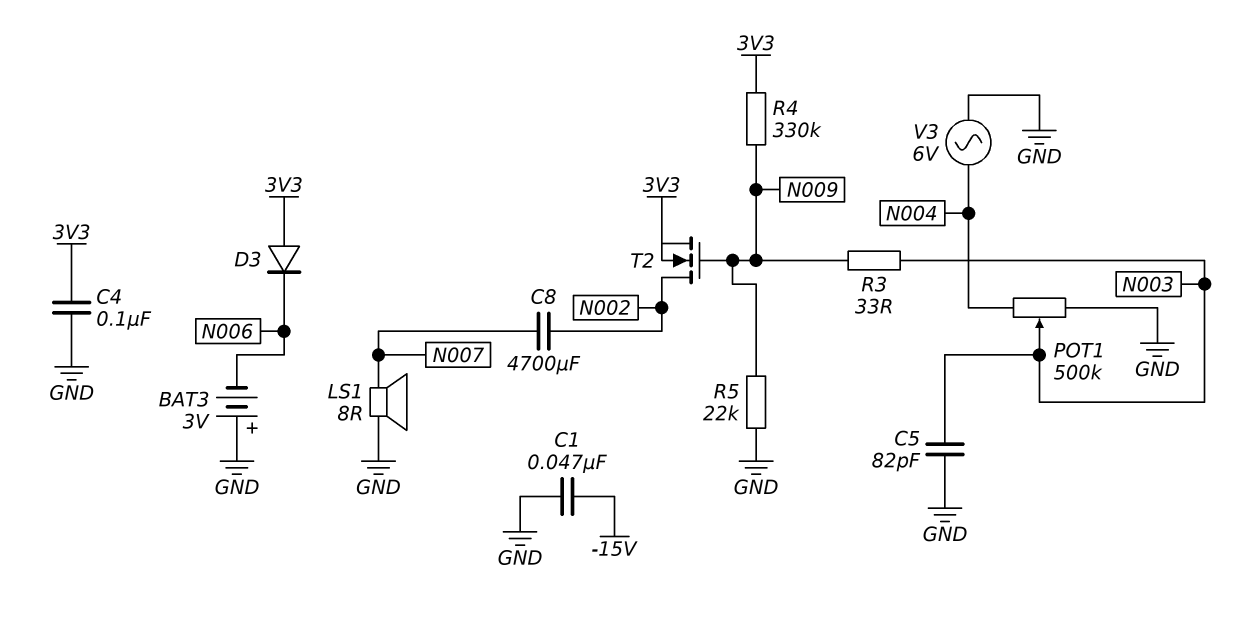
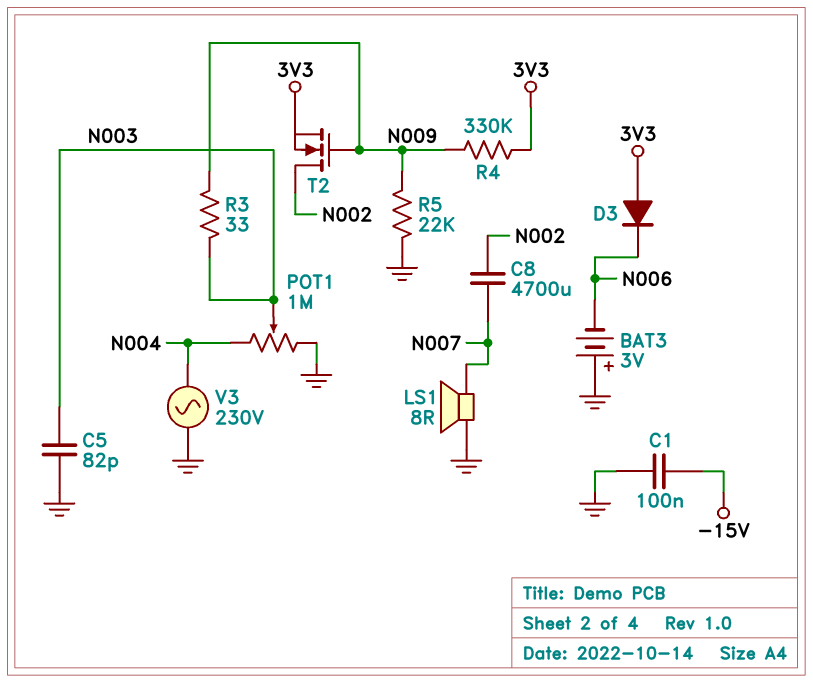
C1: 47nF (-15V, GND) -> 100nF (-15V, GND)
C4: 100nF (3V3, GND) -> none
POT1: 500k (GND, N004, wiper N003) -> 1M (GND, N004, wiper N003)
V3: AC 6V (GND, N004) -> AC 230V (GND, N004)

